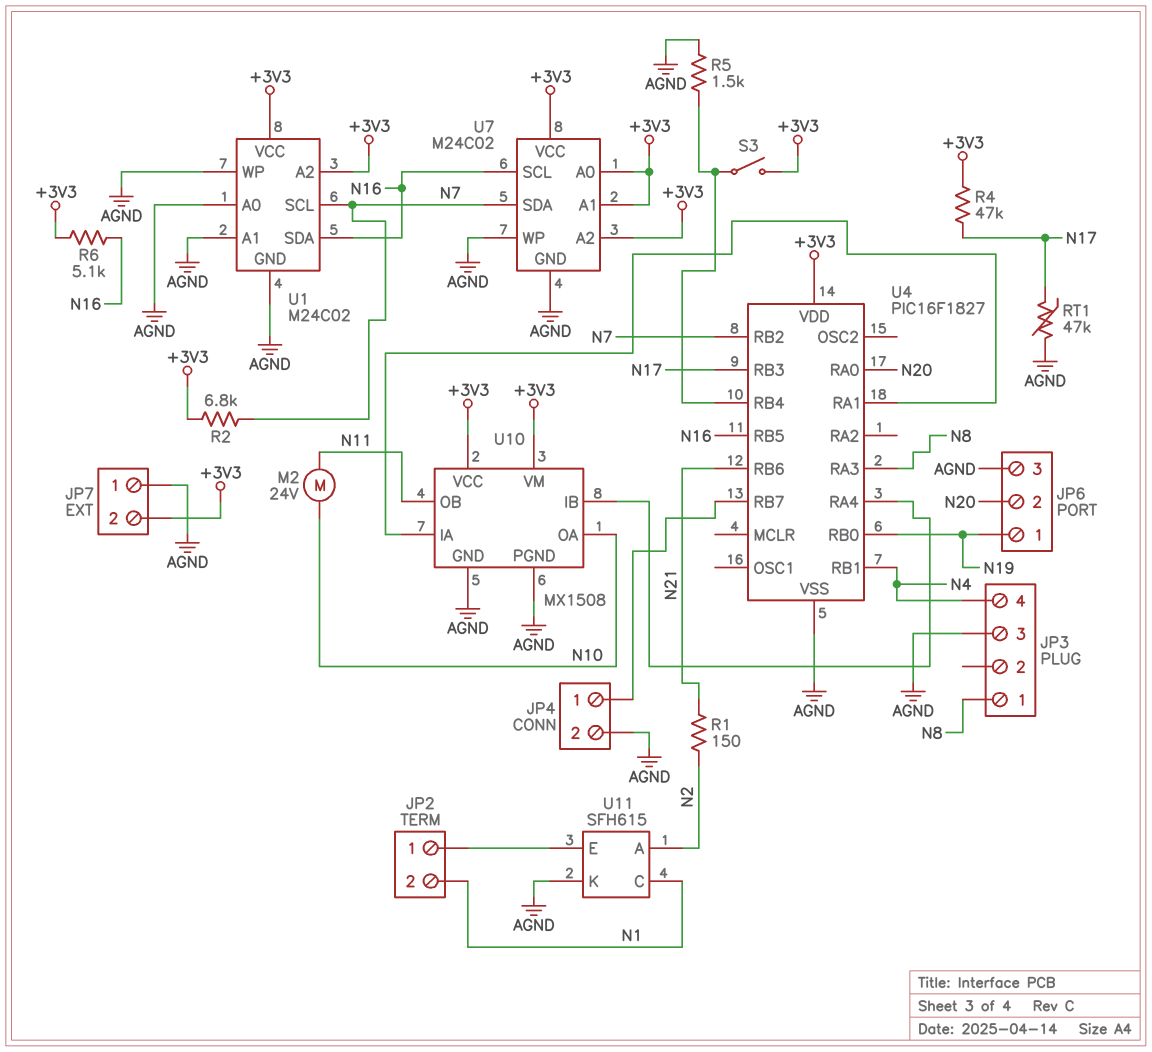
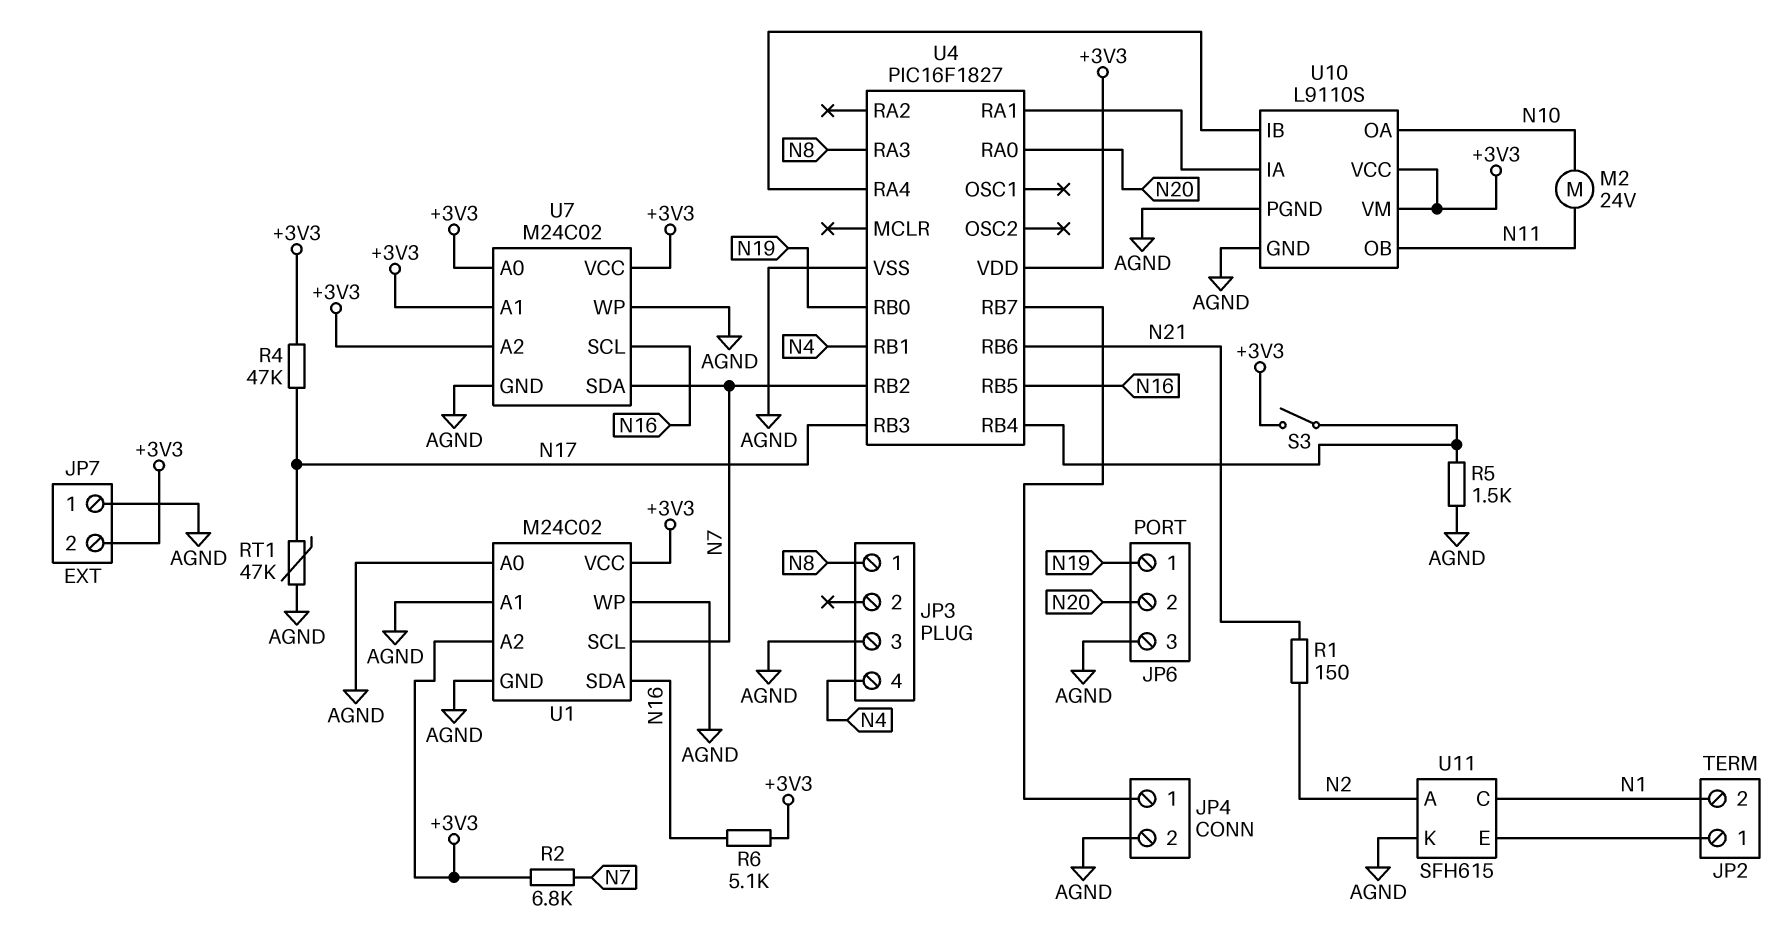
U10: MX1508 -> L9110S

